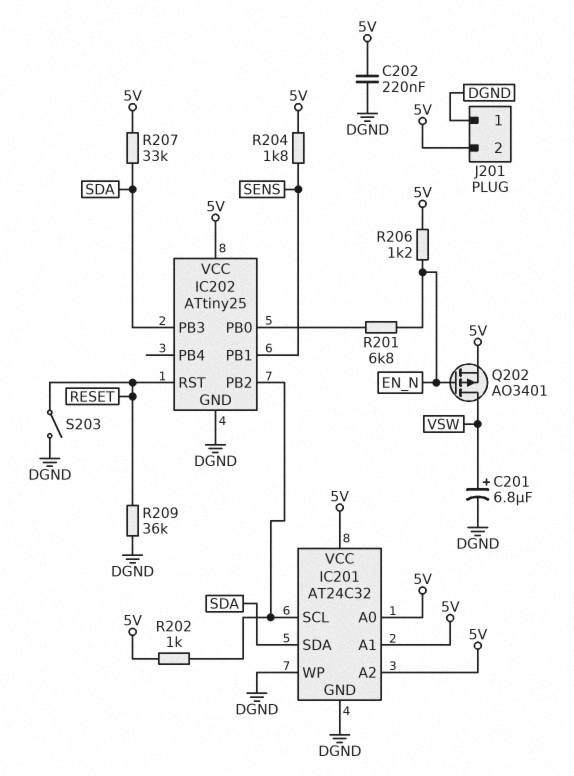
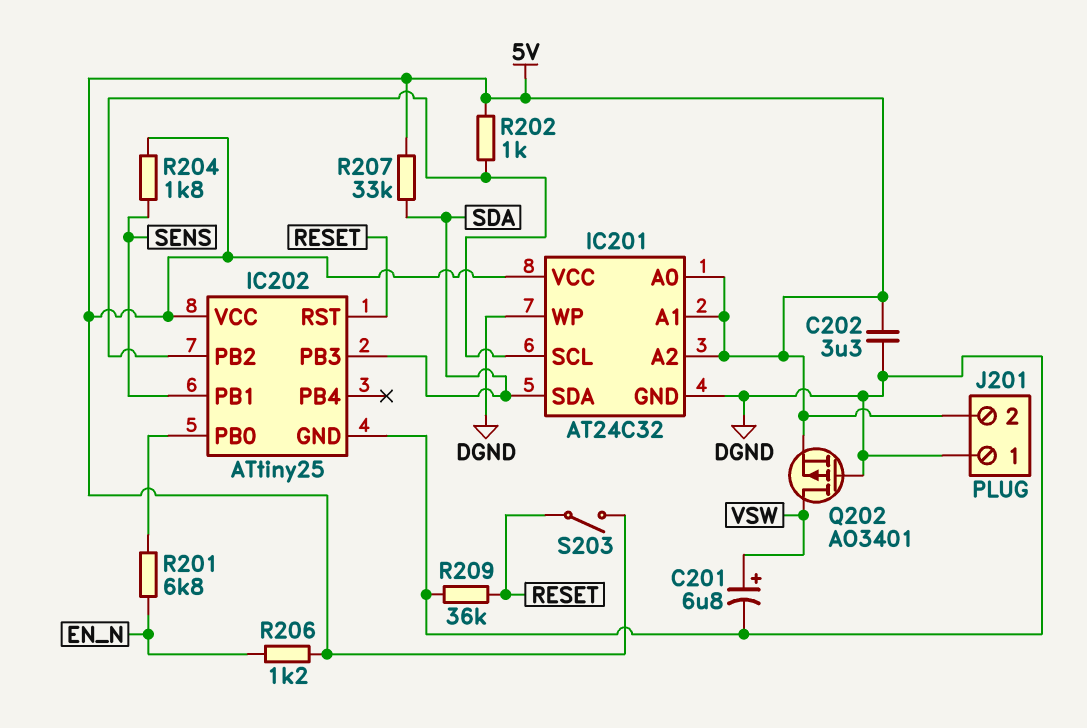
C202: 220nF (5V, DGND) -> 3.3uF (5V, DGND)
Q202: PMOS AO3401 (G EN_N, D VSW, S 5V) -> PMOS AO3401 (G DGND, D VSW, S 5V)
S203: switch (DGND, RESET) -> switch (5V, RESET)

